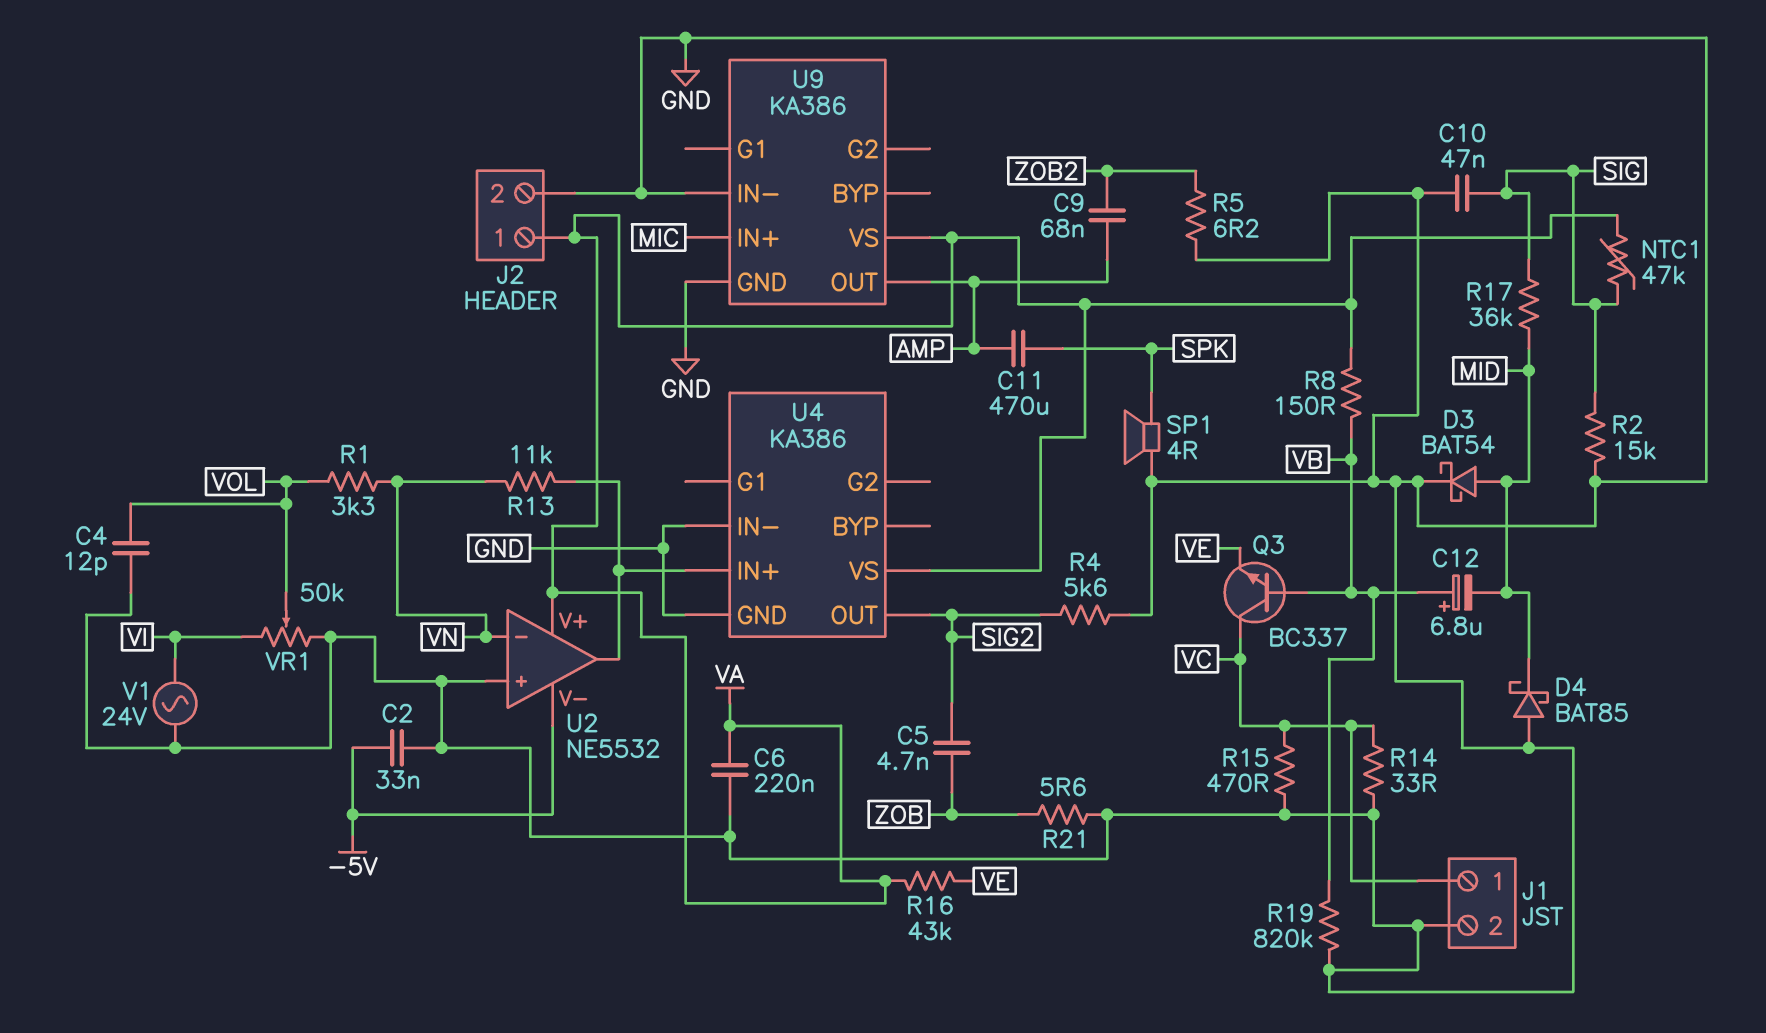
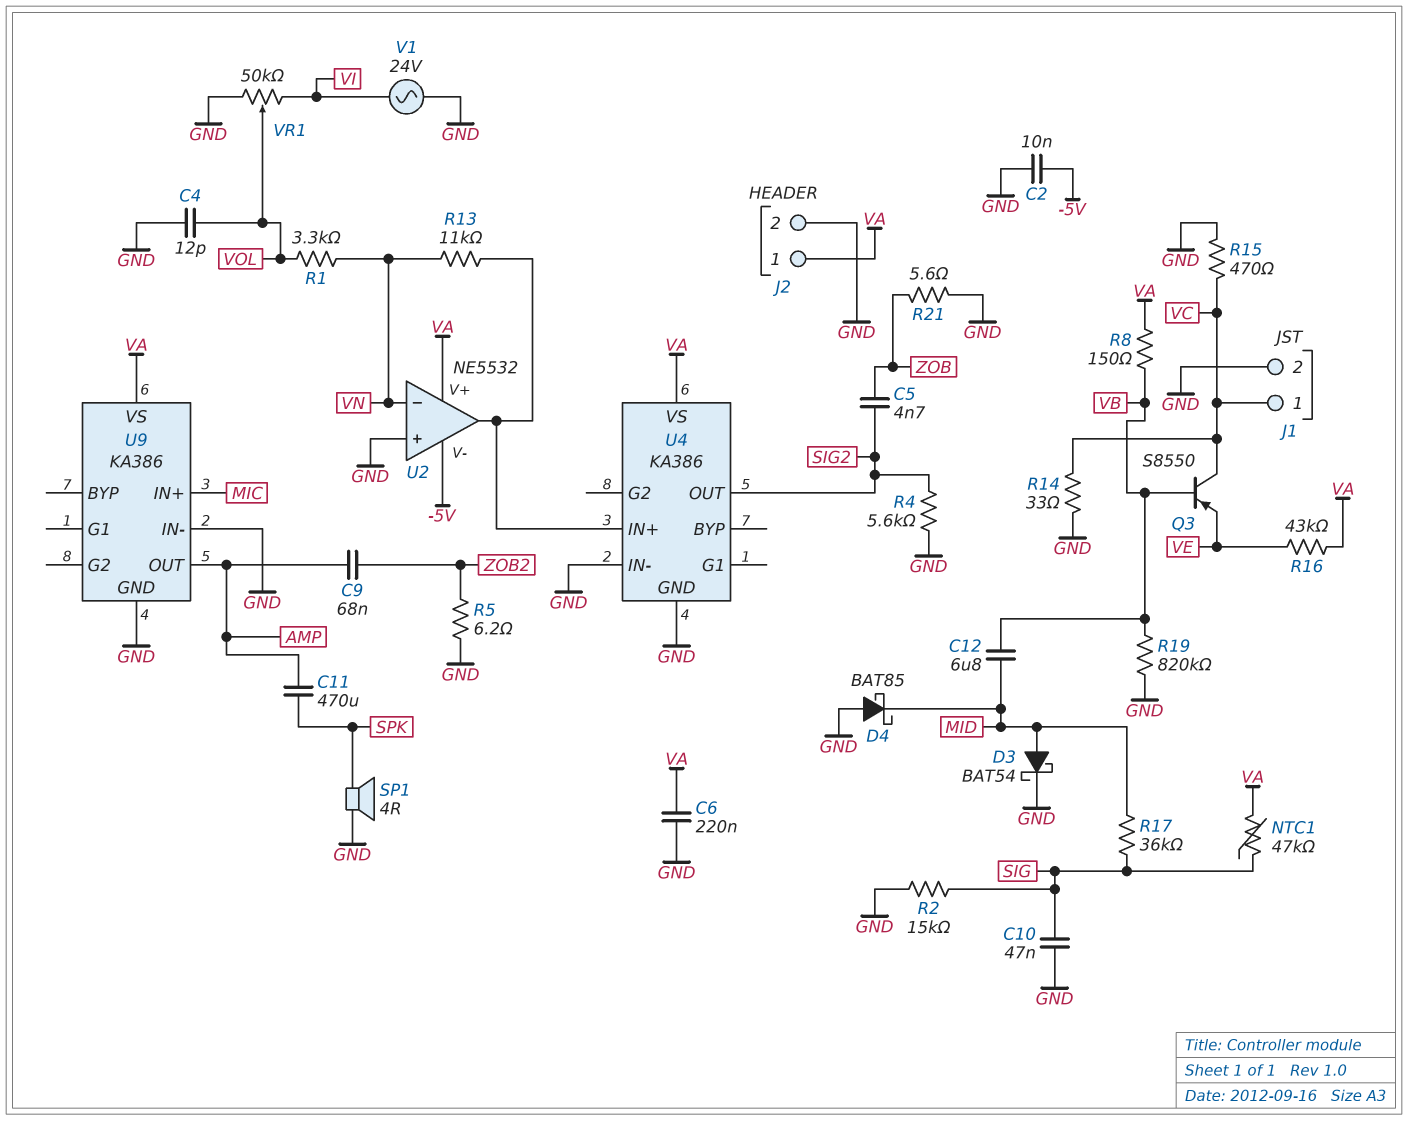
C2: 33nF (-5V, GND) -> 10nF (-5V, GND)
C12: 6.8uF (plus VB, minus MID) -> 6.8uF (MID, VB)
Q3: NPN BC337 (B VB, C VC, E VE) -> PNP S8550 (B VB, C VC, E VE)

